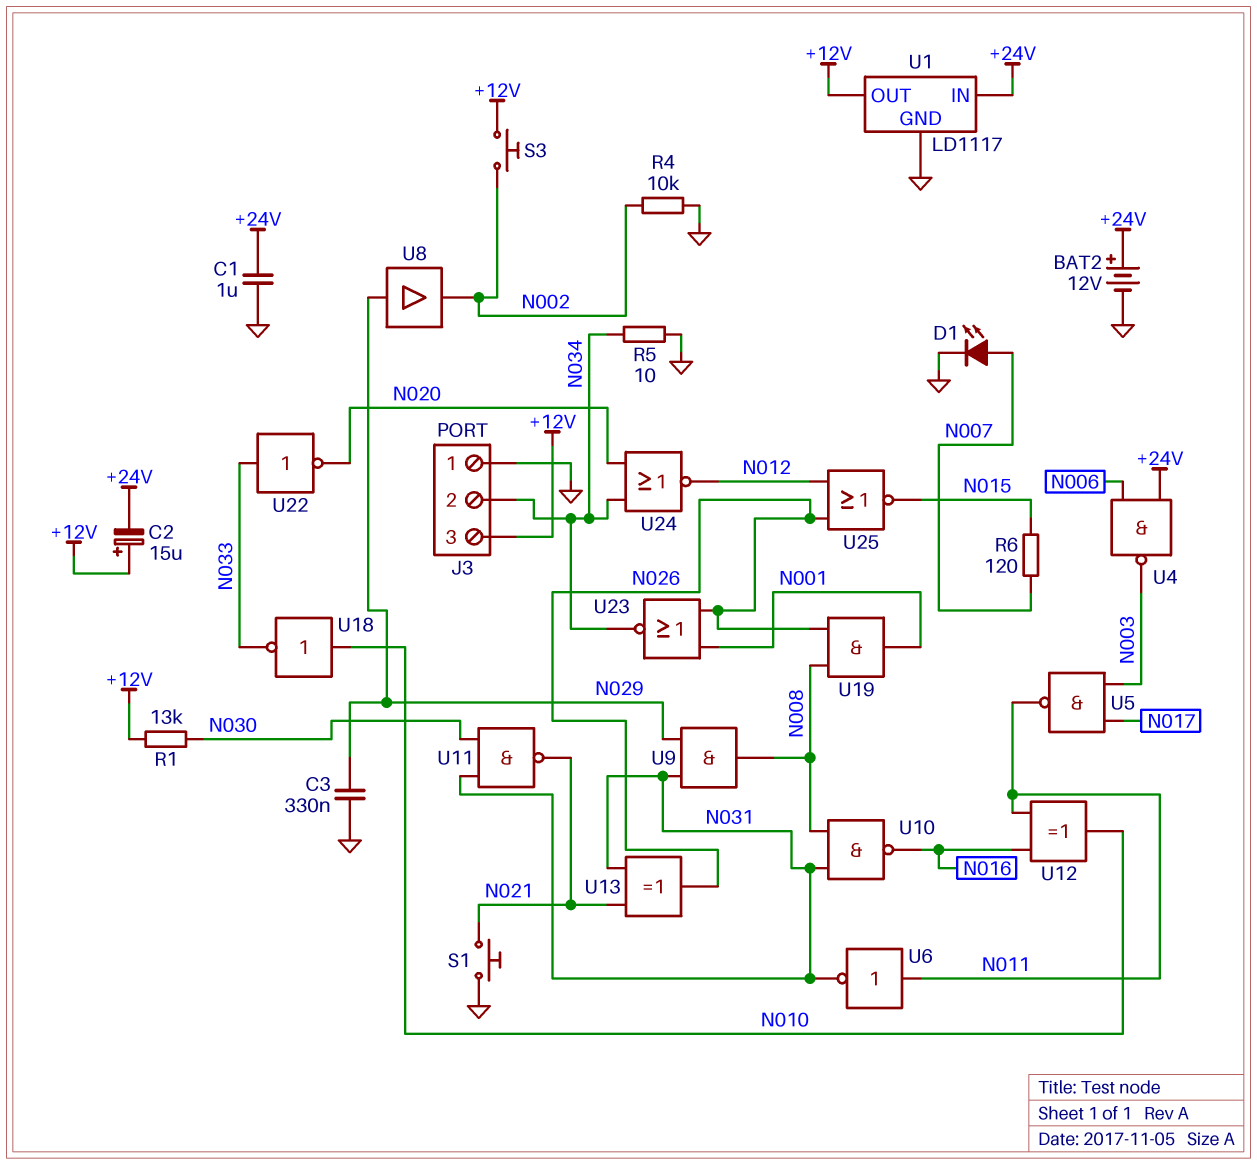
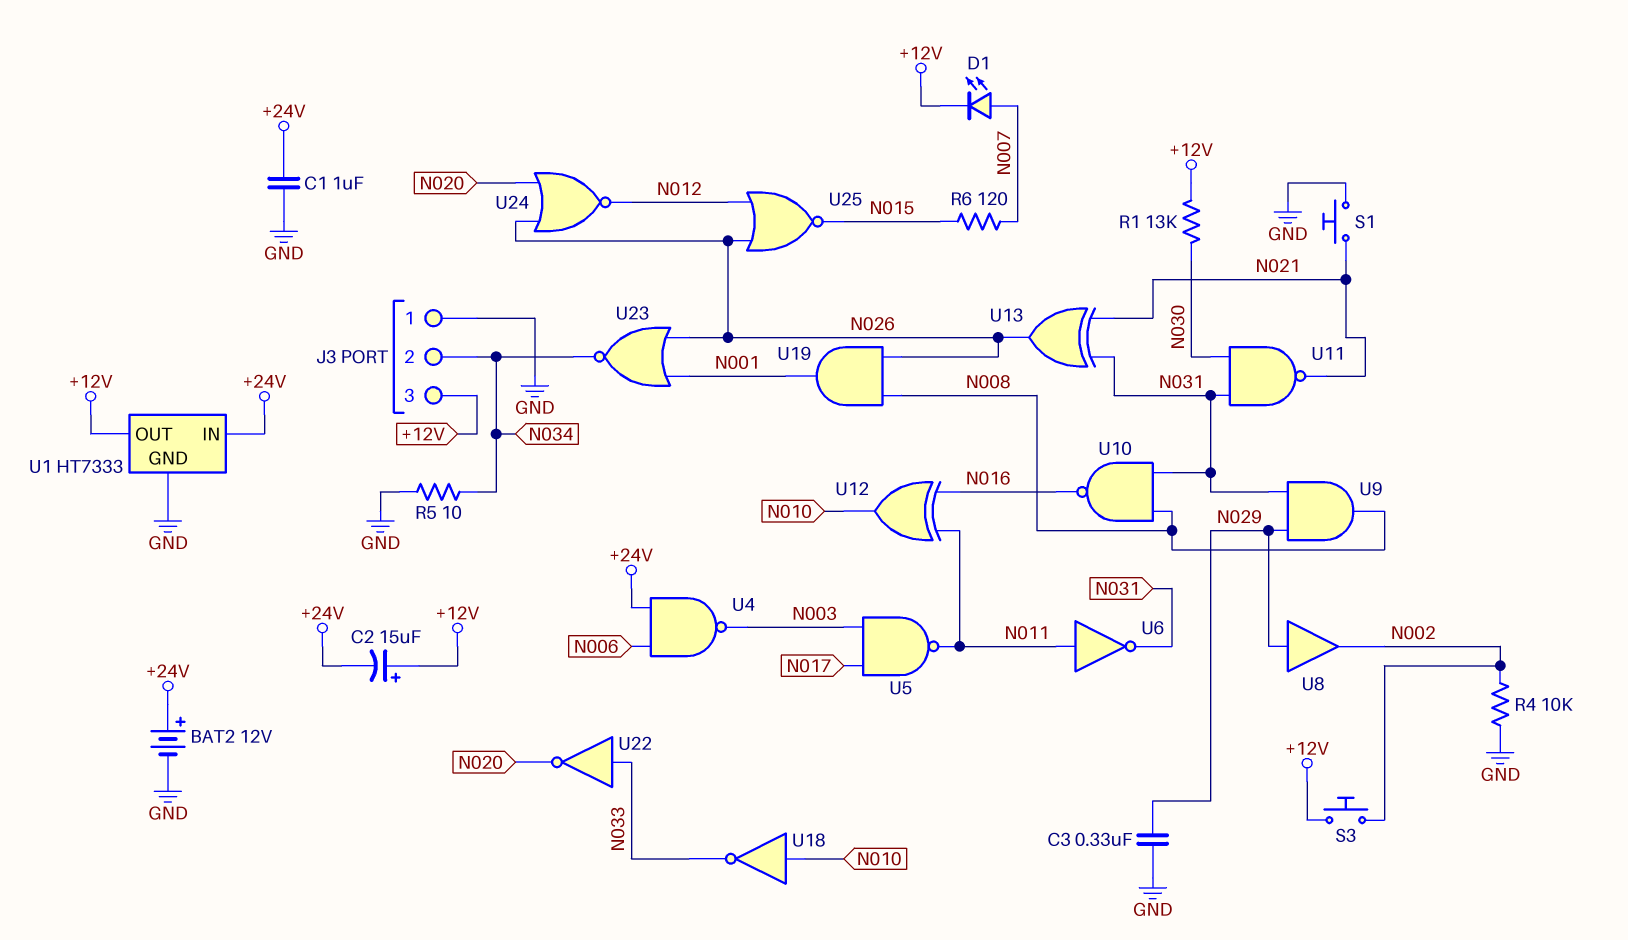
D1: LED (A N007, K GND) -> LED (A N007, K +12V)
U1: LD1117 -> HT7333
U24: NOR (in N020, in N034, out N012) -> NOR (in N020, in N026, out N012)

